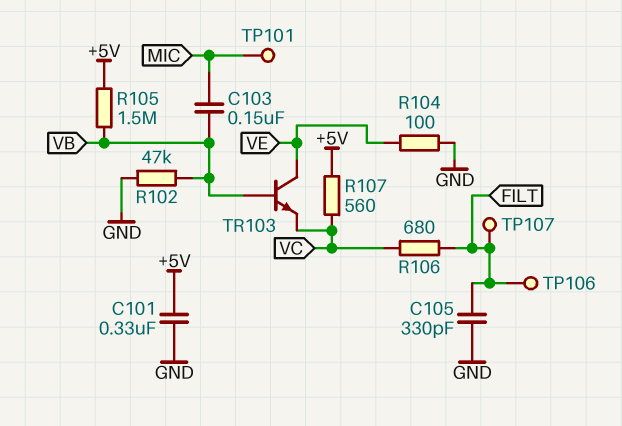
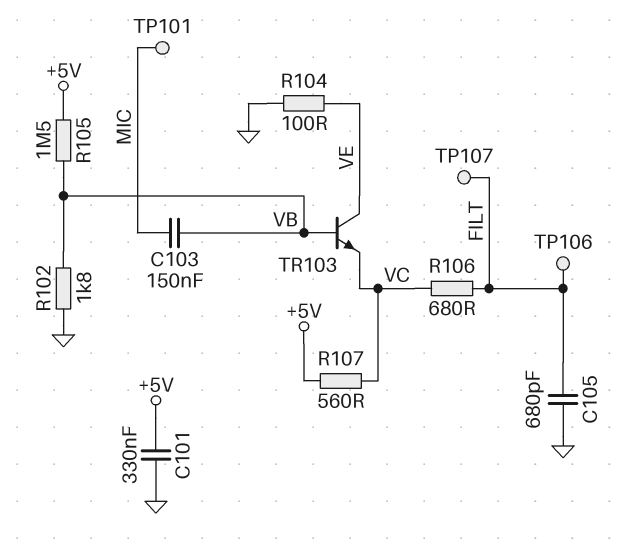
C105: 330pF (FILT, GND) -> 680pF (FILT, GND)
R102: 47k (GND, VB) -> 1.8k (GND, VB)

